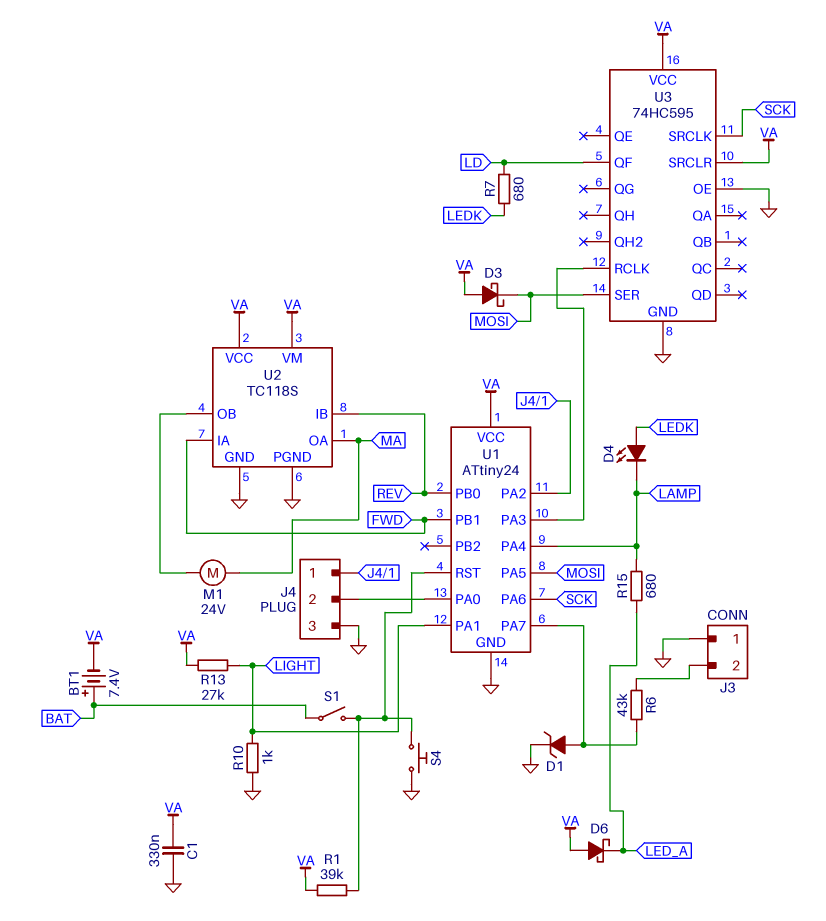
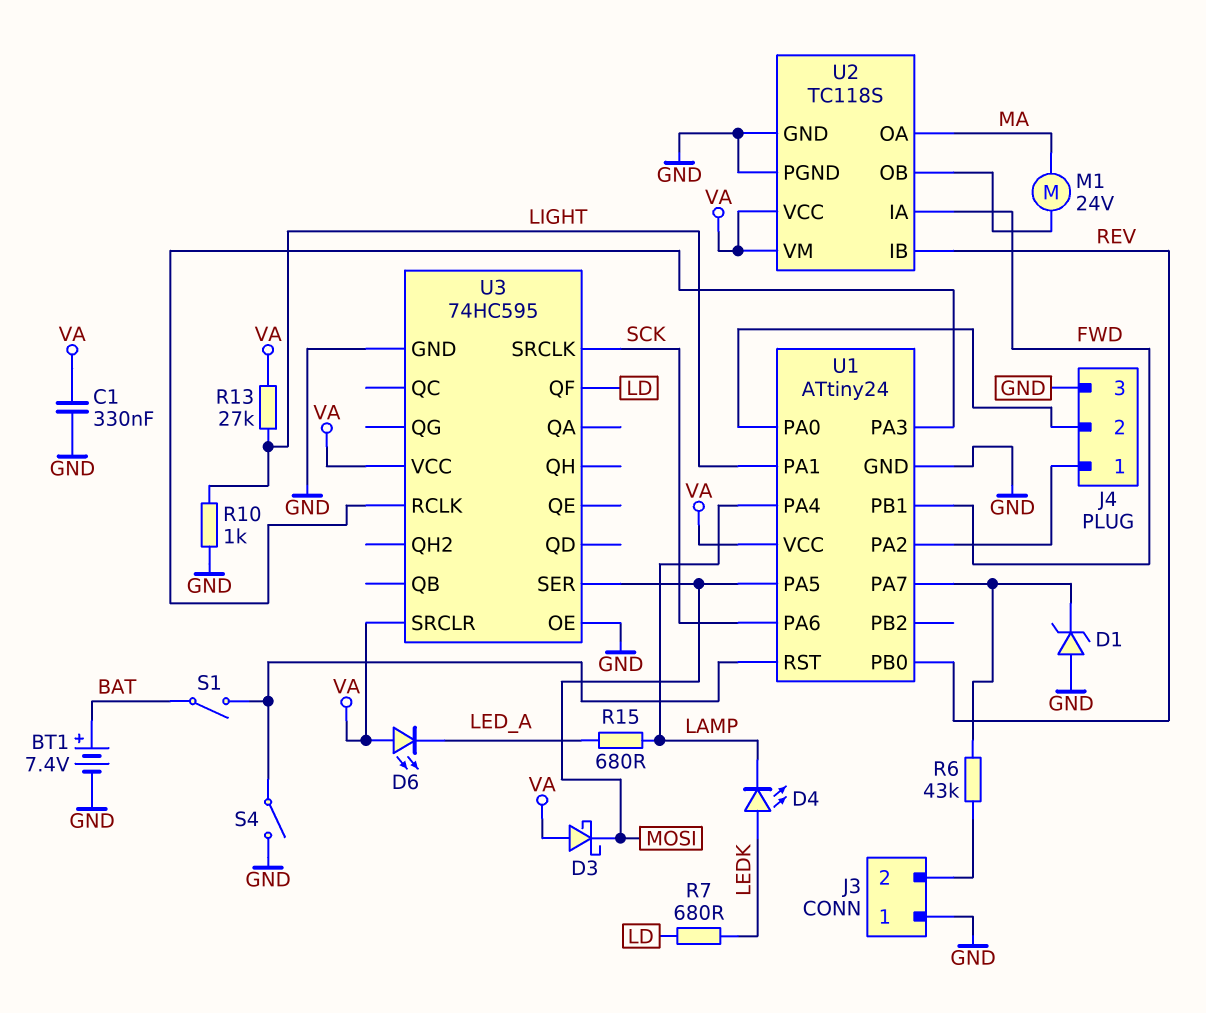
BT1: 7.4V (plus BAT, minus VA) -> 7.4V (plus BAT, minus GND)
D1: zener (A U1/PA7, K GND) -> zener (A GND, K U1/PA7)
D6: schottky (A VA, K LED_A) -> LED (A VA, K LED_A)
R1: 39k (U1/RST, VA) -> none
S4: button (GND, U1/RST) -> switch (GND, U1/RST)

